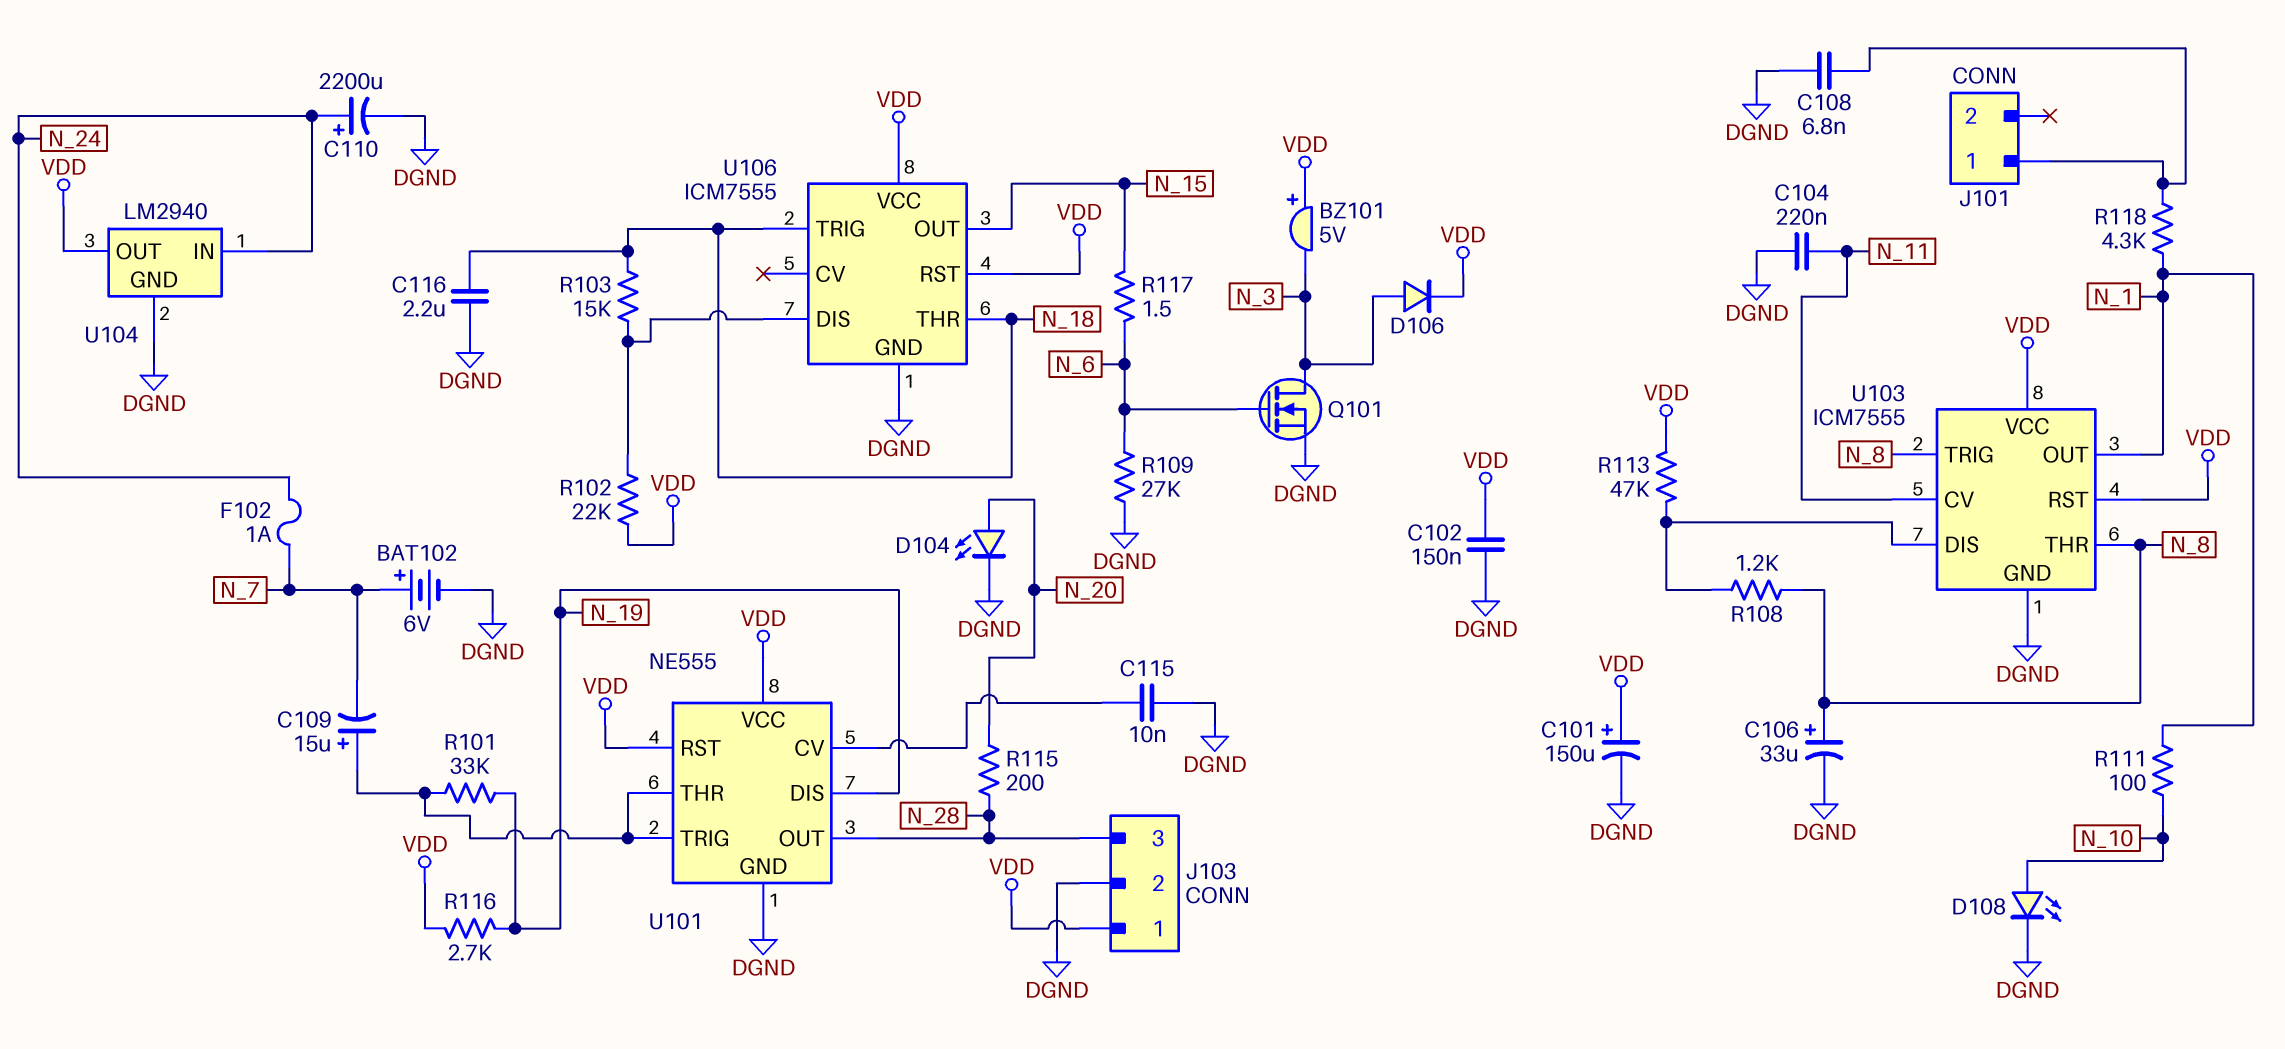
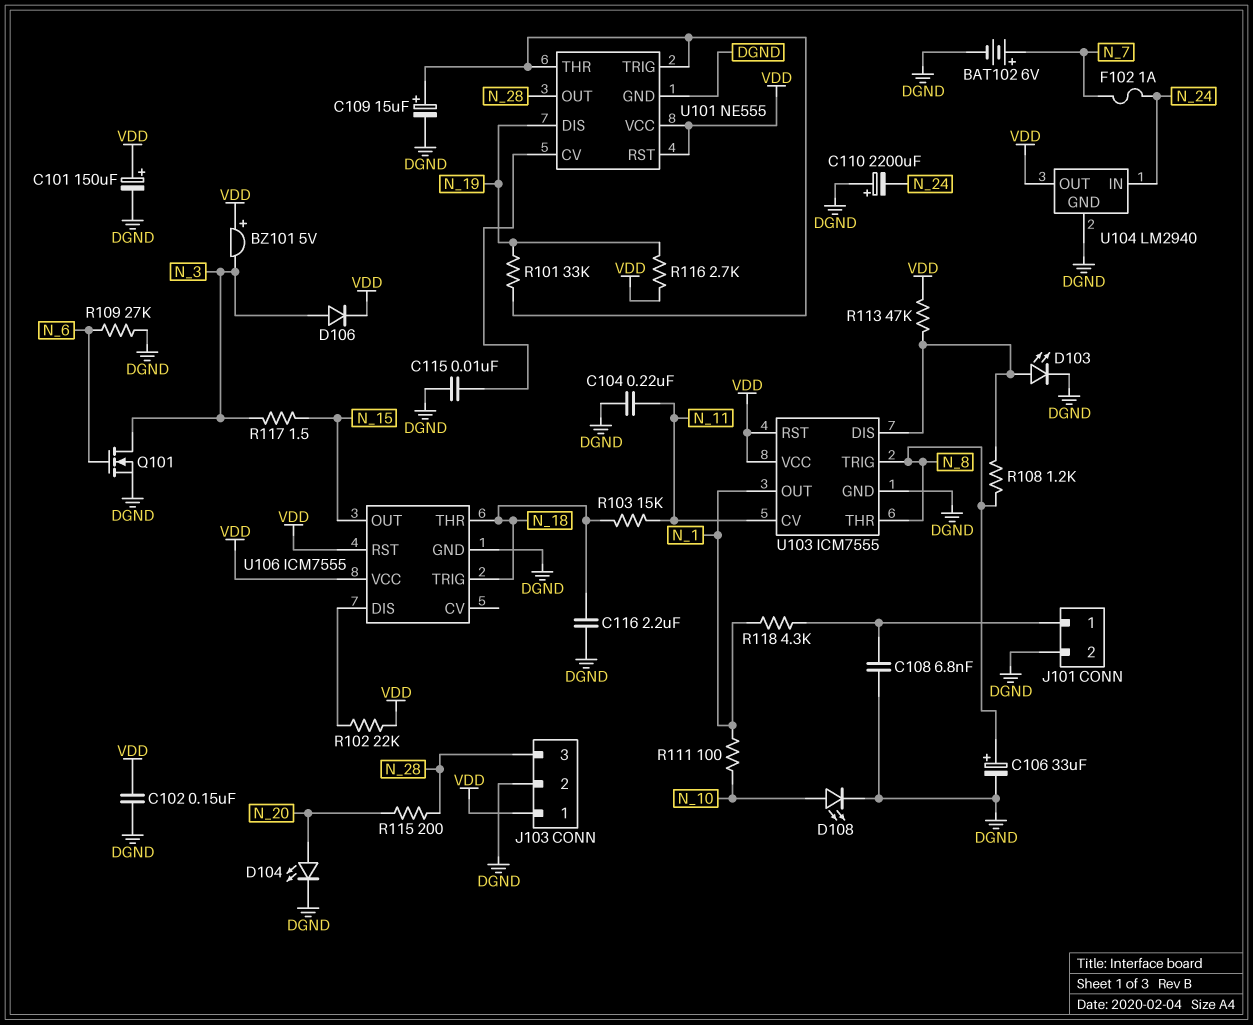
C109: 15uF (plus U101/THR, minus N_7) -> 15uF (plus U101/THR, minus DGND)
C110: 2200uF (plus N_24, minus DGND) -> 2200uF (plus DGND, minus N_24)
D103: none -> LED (A U103/DIS, K DGND)
J101 pin 2: none -> DGND
R103: 15k (N_18, U106/DIS) -> 15k (N_11, N_18)
R117: 1.5 (N_6, N_15) -> 1.5 (N_3, N_15)

